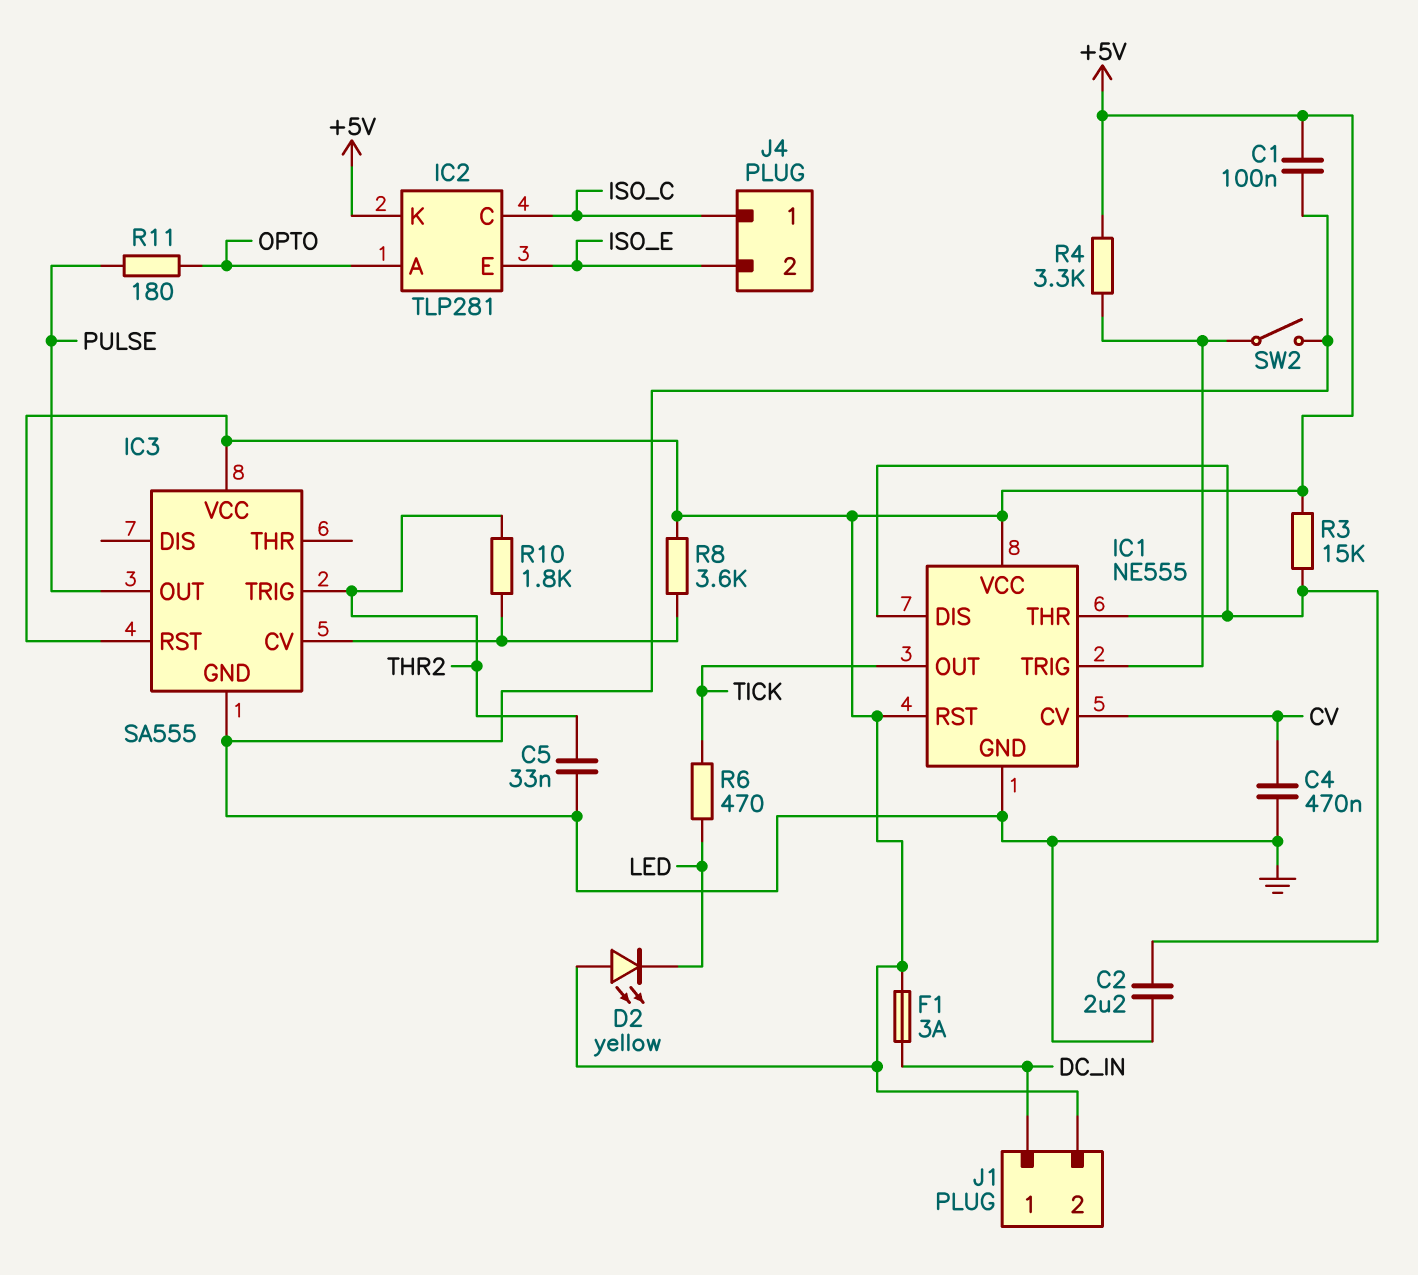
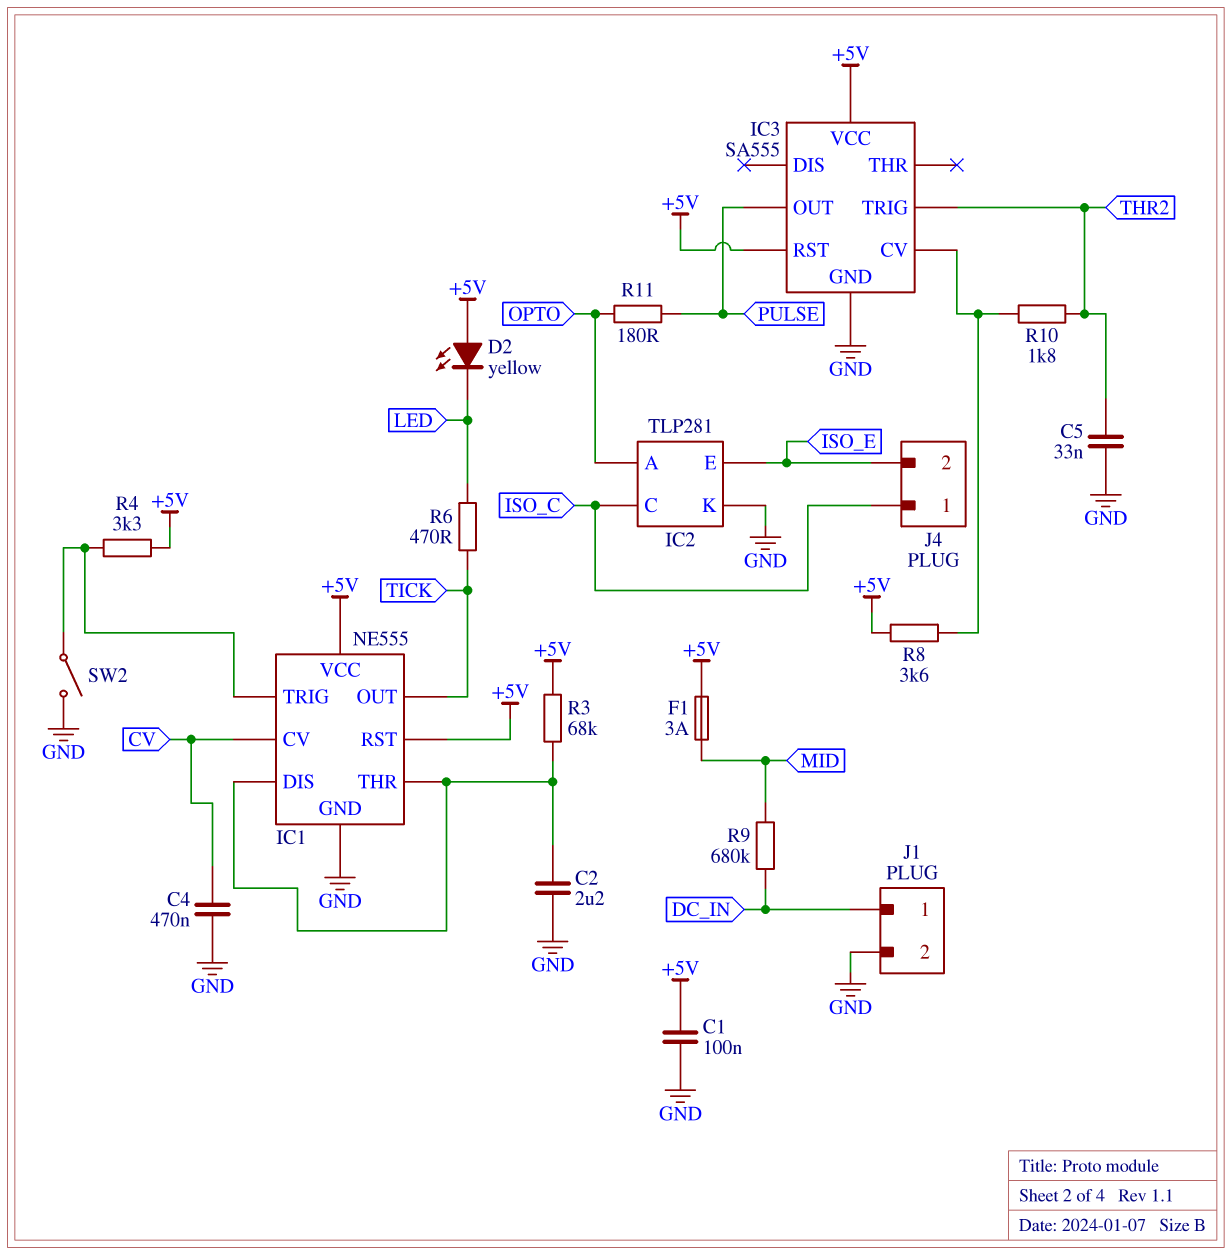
F1: 3A (+5V, DC_IN) -> 3A (+5V, MID)
IC2 pin K: +5V -> GND
J1 pin 2: +5V -> GND
R3: 15k (+5V, IC1/DIS) -> 68k (+5V, IC1/DIS)
R9: none -> 680k (DC_IN, MID)

